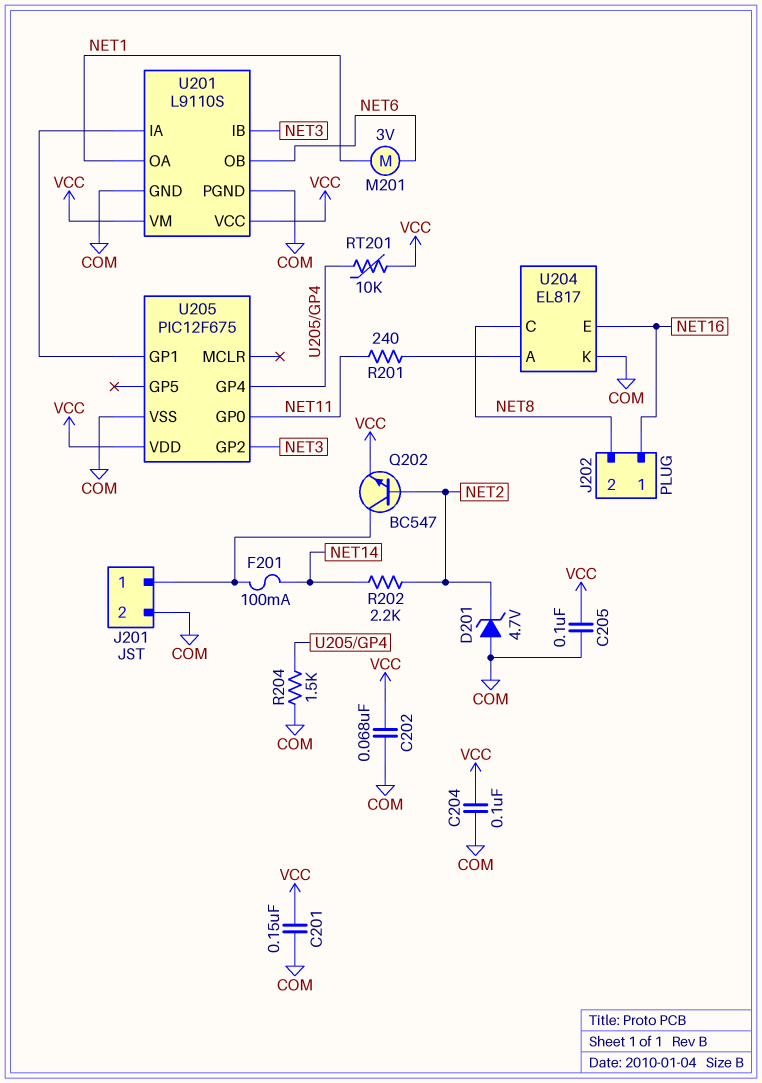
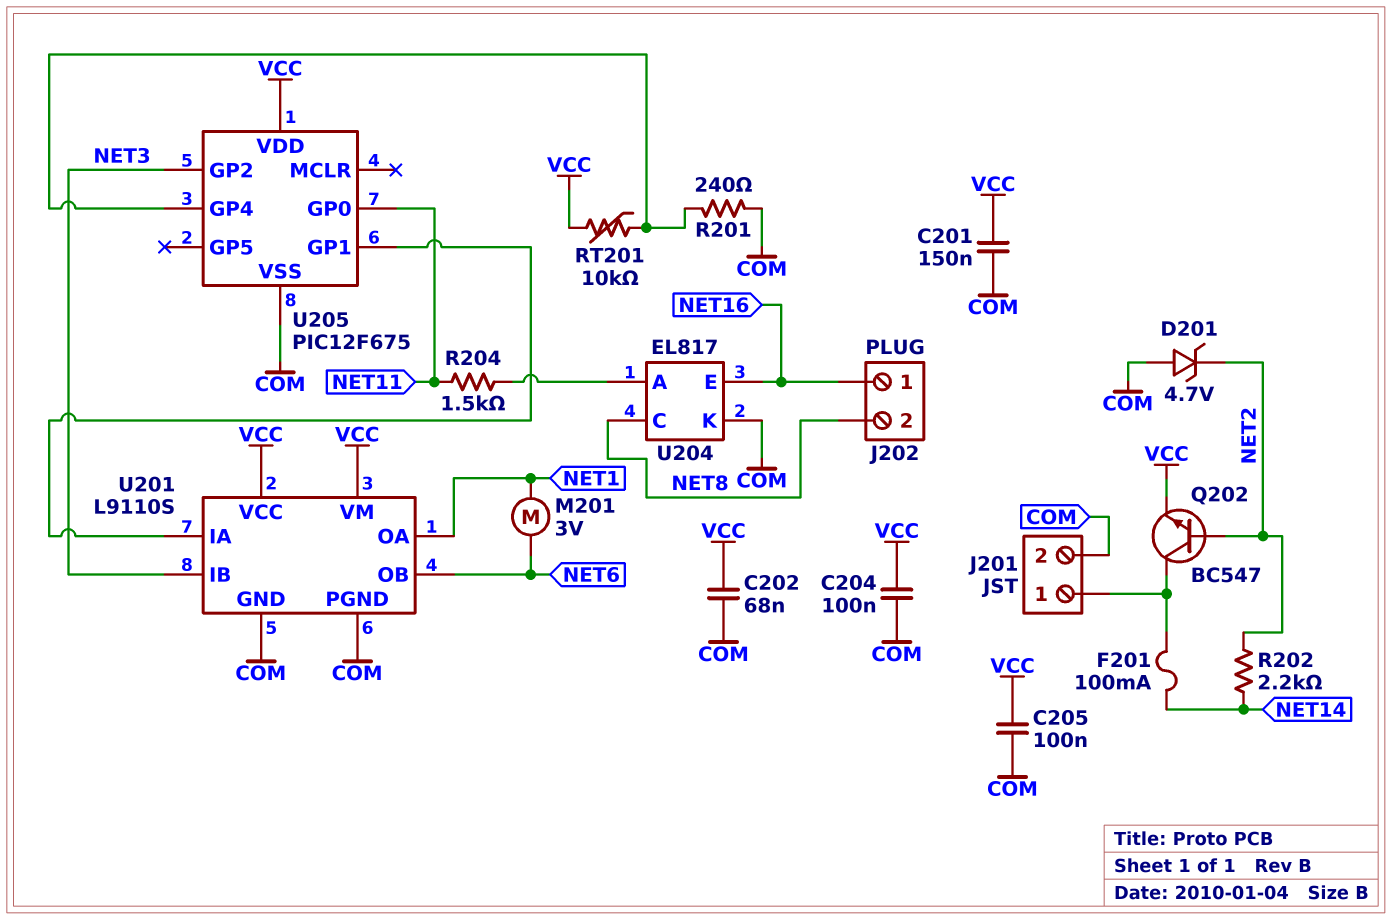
R201: 240 (NET11, U204/A) -> 240 (COM, U205/GP4)
R204: 1.5k (COM, U205/GP4) -> 1.5k (NET11, U204/A)

